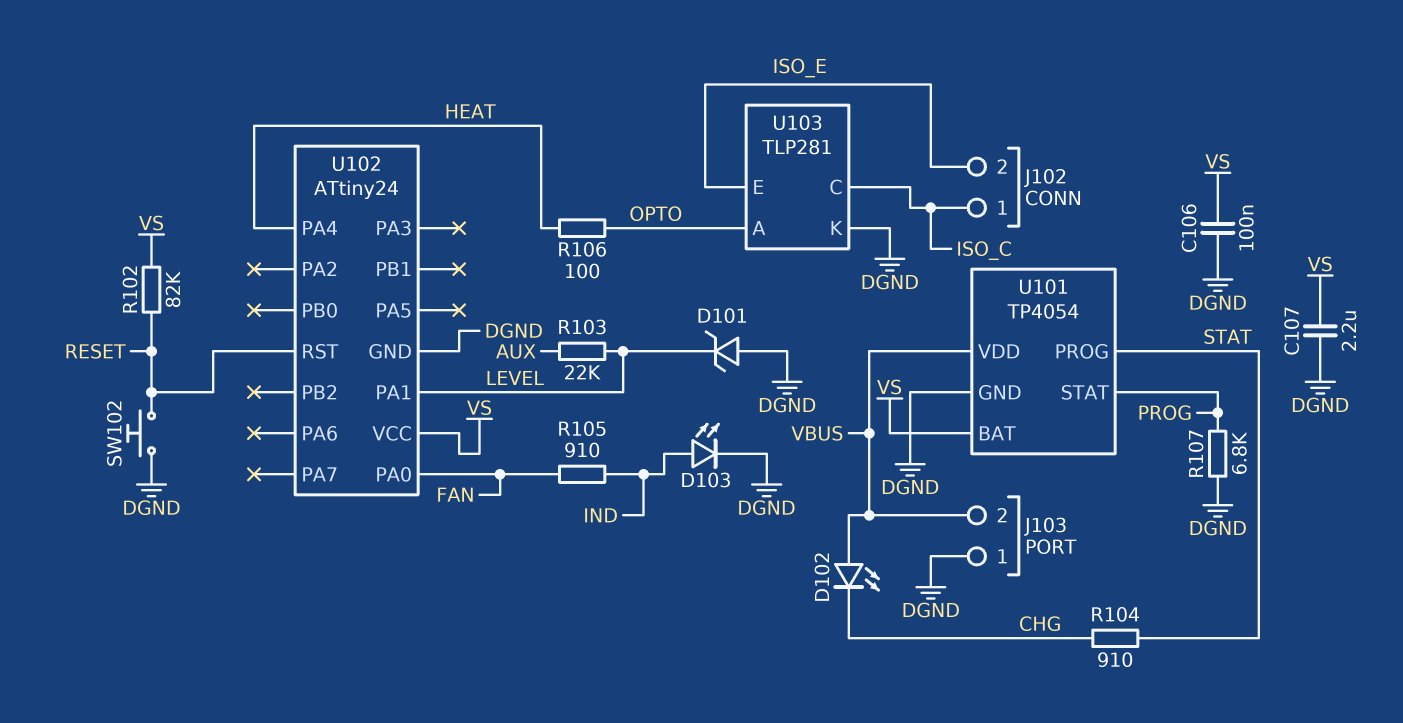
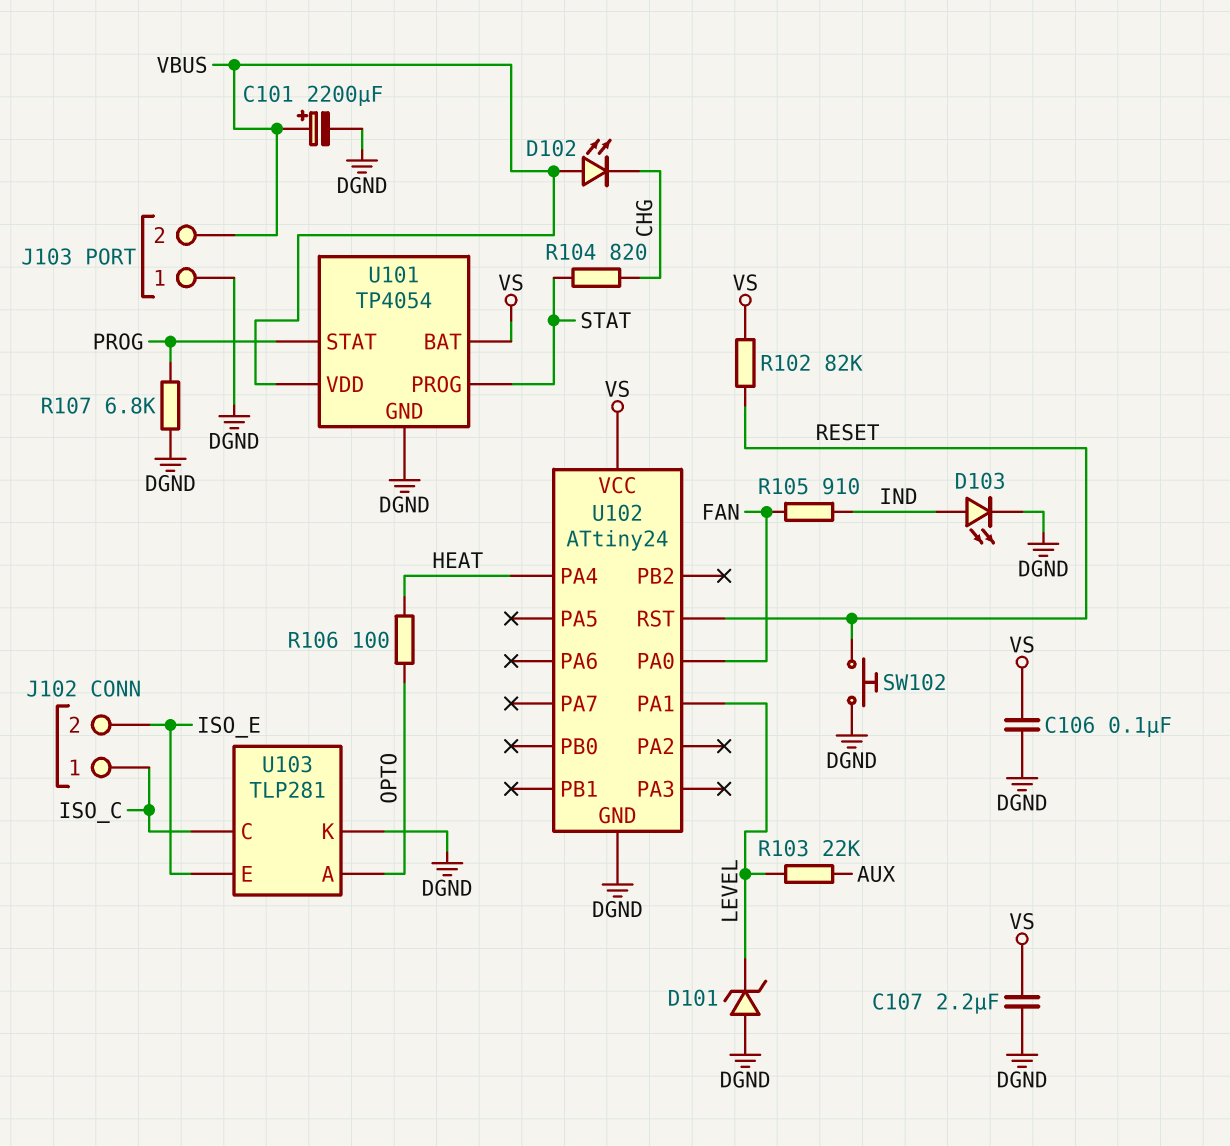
C101: none -> 2200uF (plus VBUS, minus DGND)
R104: 910 (CHG, STAT) -> 820 (CHG, STAT)

